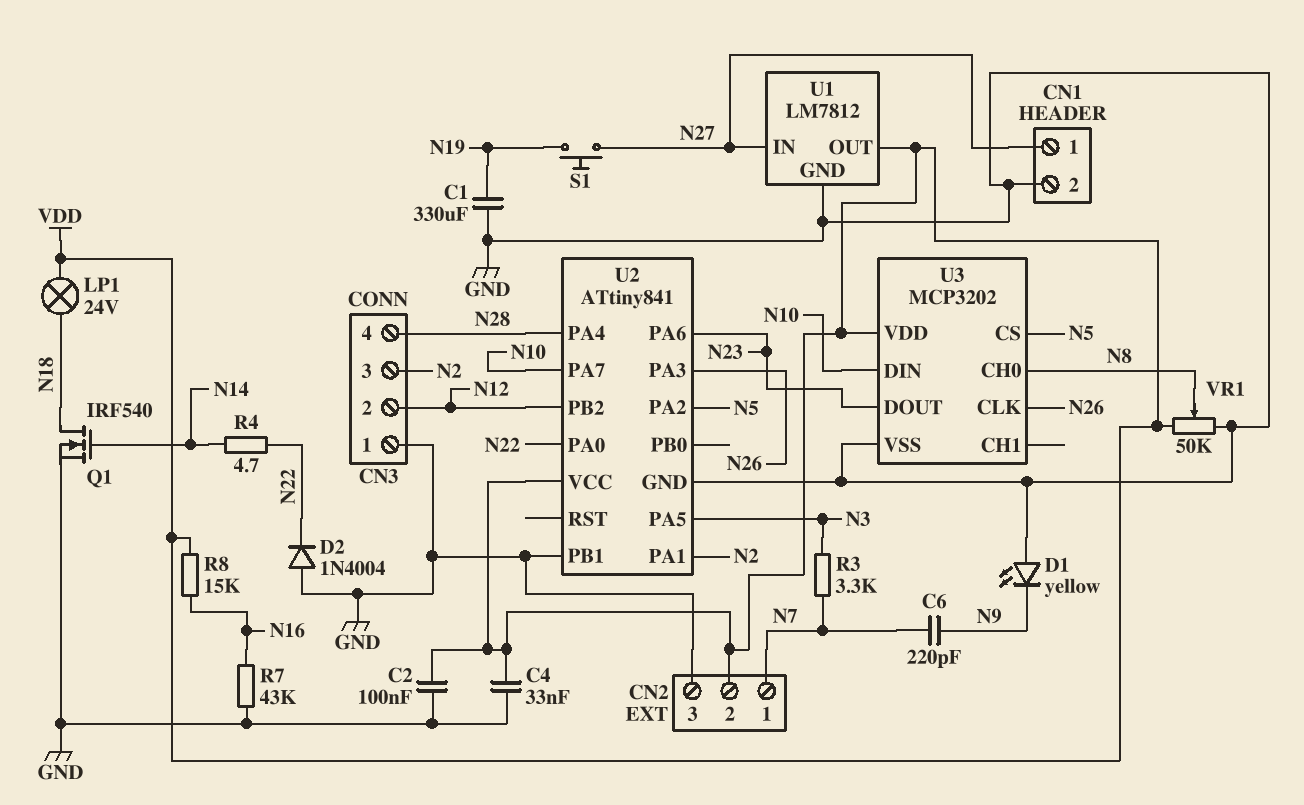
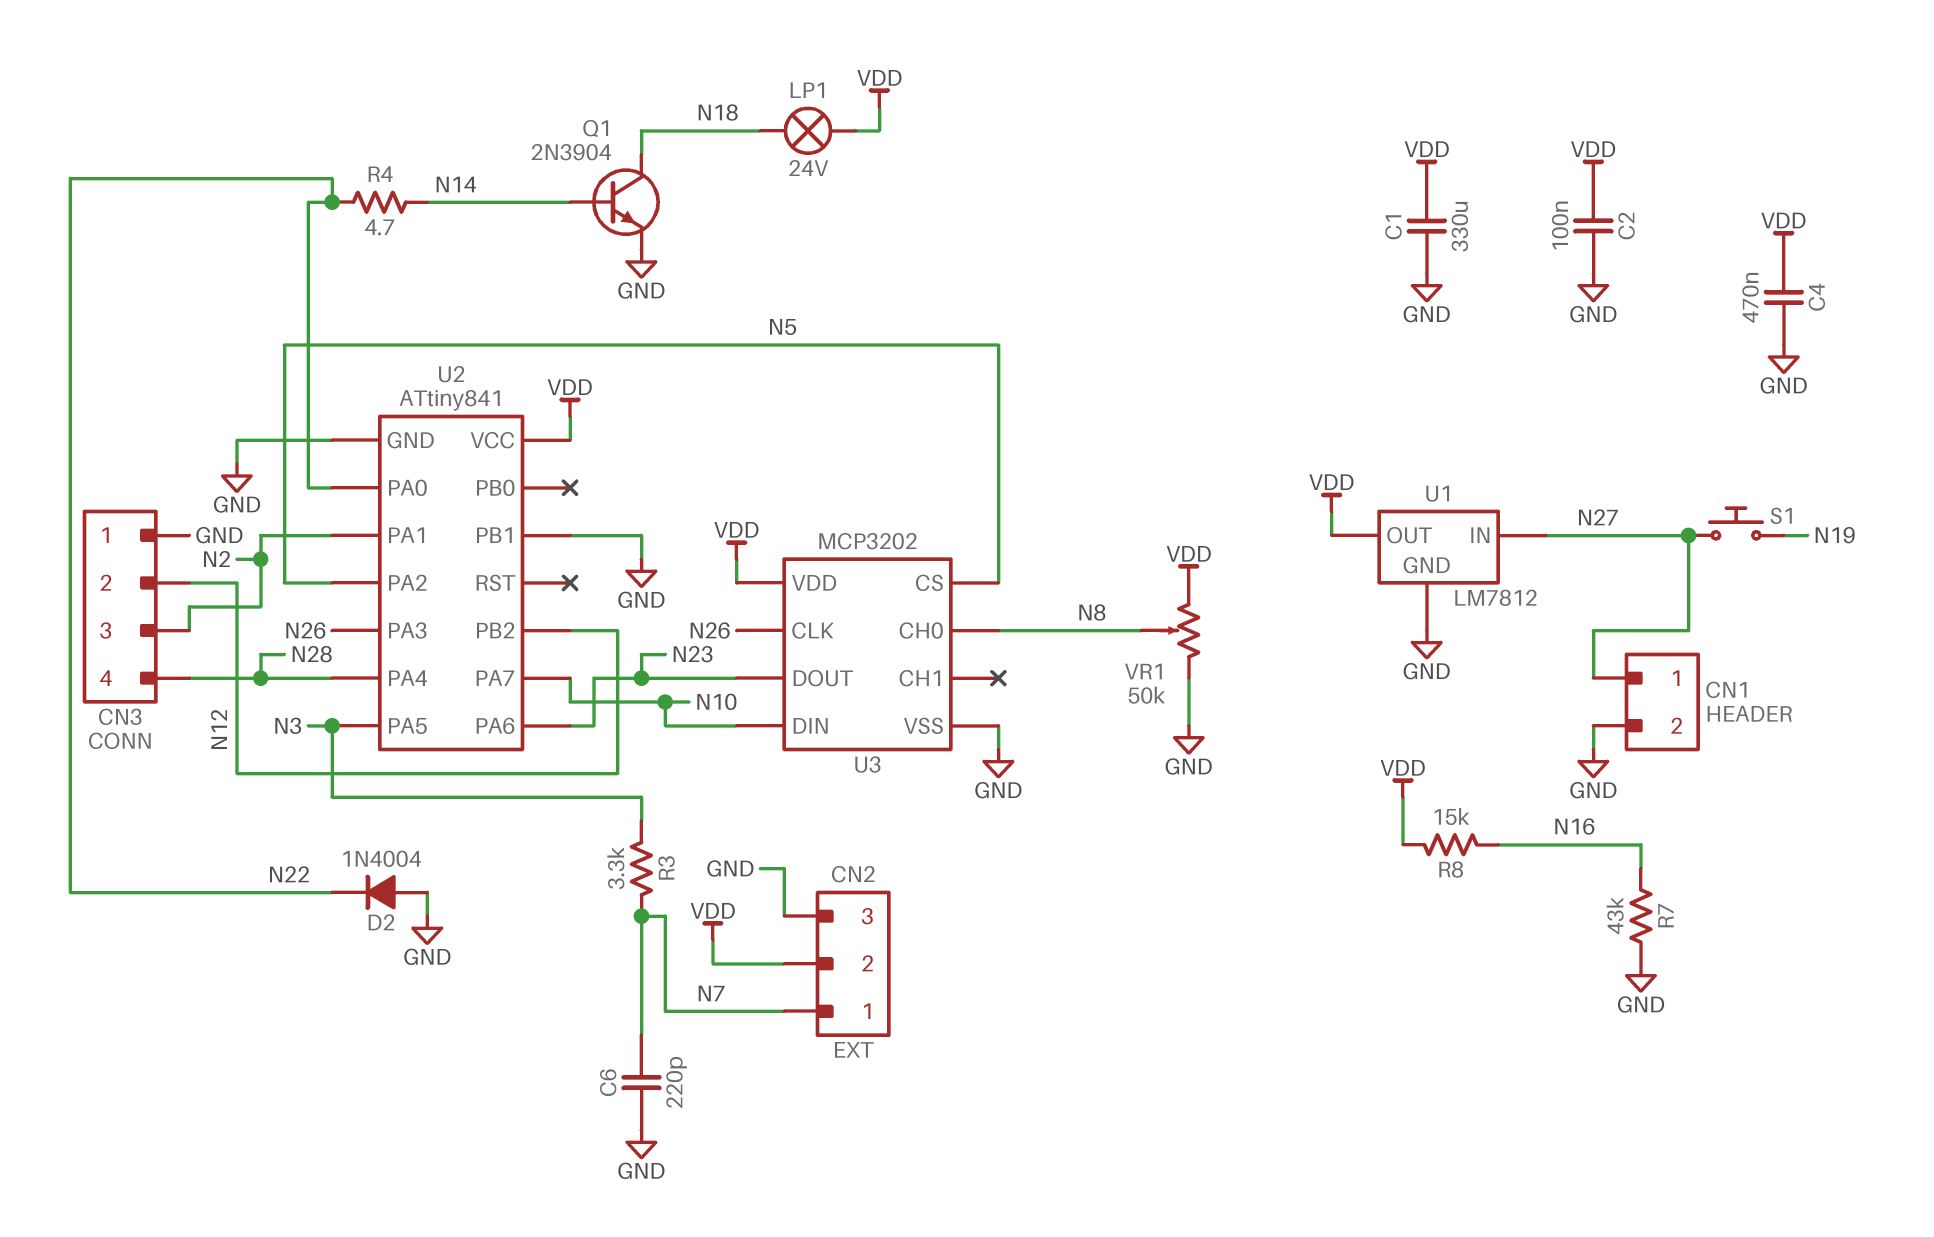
C1: 330uF (GND, N19) -> 330uF (GND, VDD)
C4: 33nF (GND, VDD) -> 470nF (GND, VDD)
C6: 220pF (N7, N9) -> 220pF (GND, N7)
D1: LED yellow (A GND, K N9) -> none
Q1: NMOS IRF540 (G N14, D N18, S GND) -> NPN 2N3904 (B N14, C N18, E GND)

